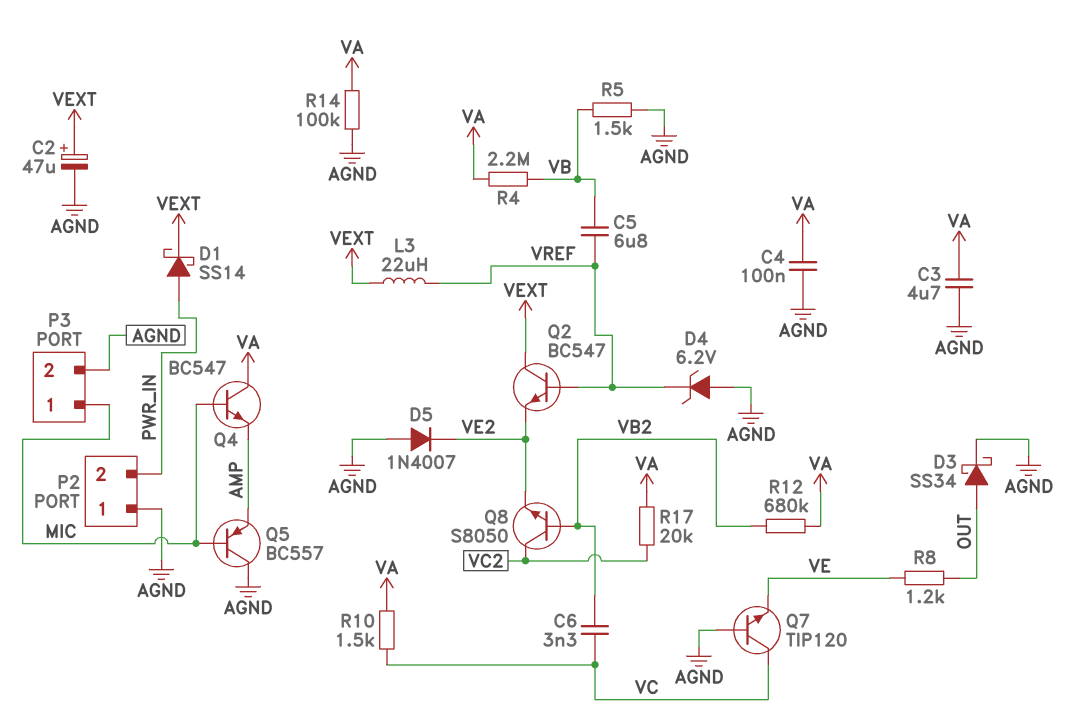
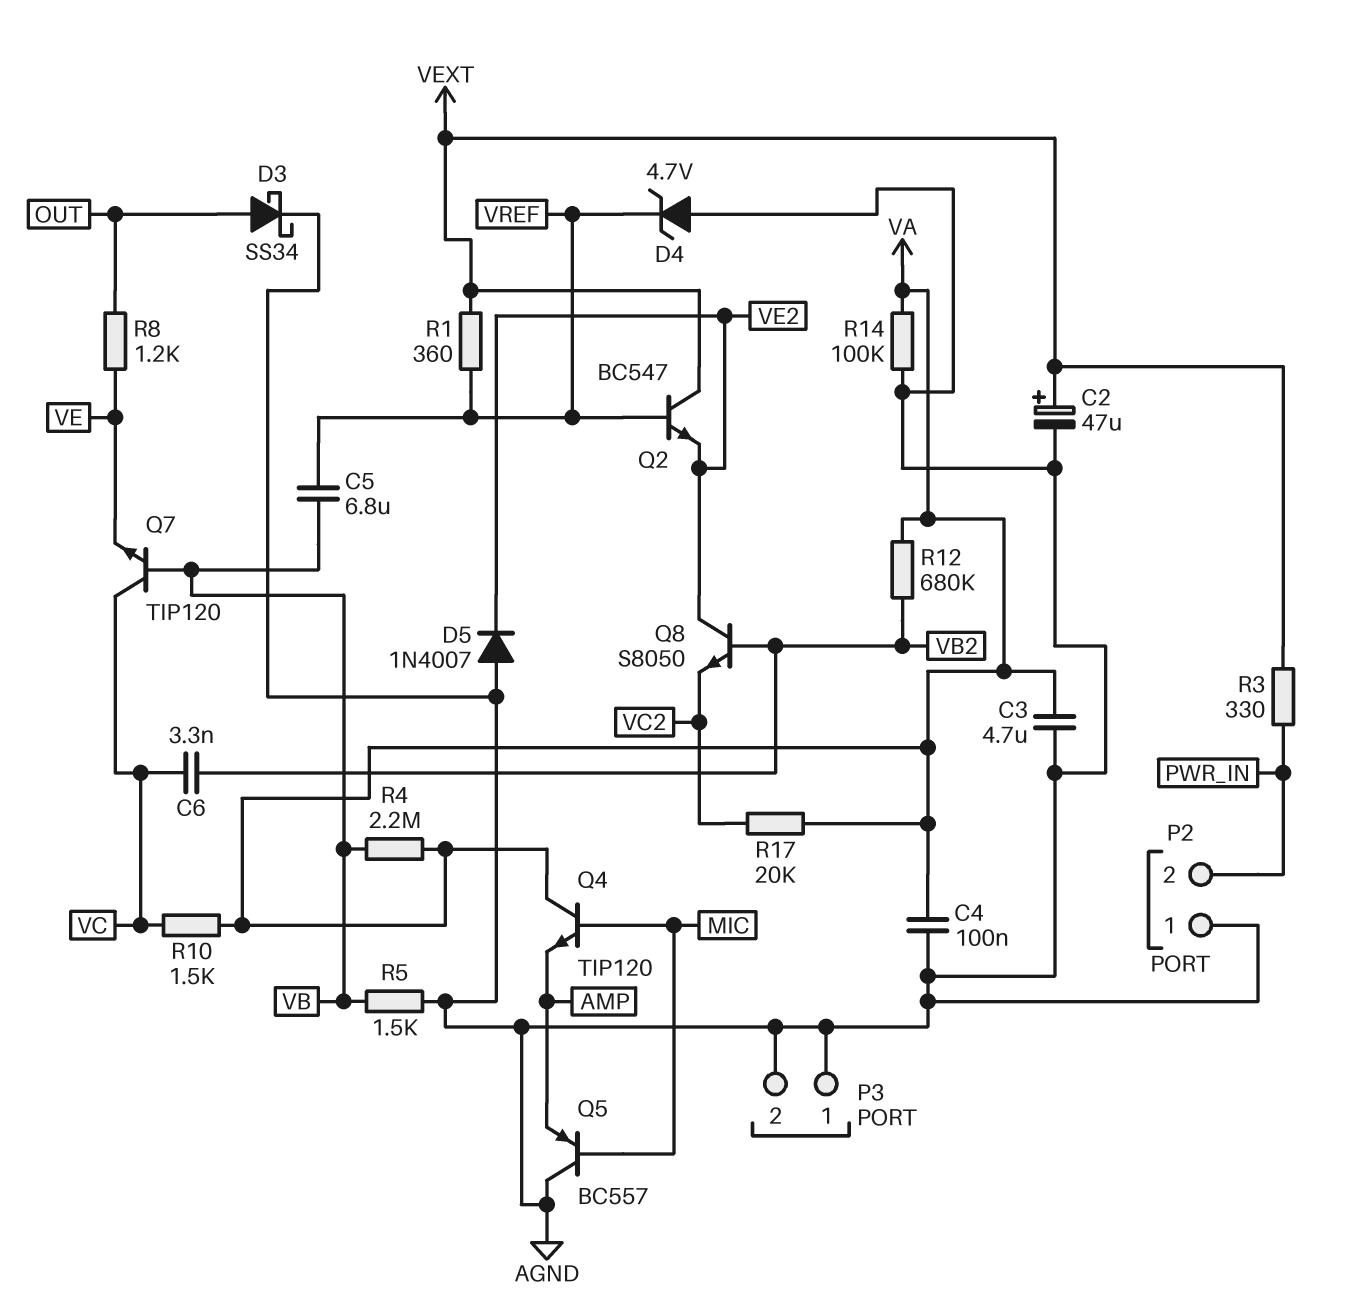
D1: schottky SS14 (A PWR_IN, K VEXT) -> none
D4: zener 6.2V (A AGND, K VREF) -> zener 4.7V (A AGND, K VREF)
L3: 22uH (VEXT, VREF) -> none
P3 pin 1: MIC -> AGND
Q4: NPN BC547 (B MIC, C VA, E AMP) -> NPN TIP120 (B MIC, C VA, E AMP)
Q7: NPN TIP120 (B AGND, C VC, E VE) -> NPN TIP120 (B VB, C VC, E VE)
Q8: NPN S8050 (B VB2, C VC2, E VE2) -> NPN S8050 (B VB2, C VE2, E VC2)
R1: none -> 360 (VEXT, VREF)
R3: none -> 330 (PWR_IN, VEXT)

